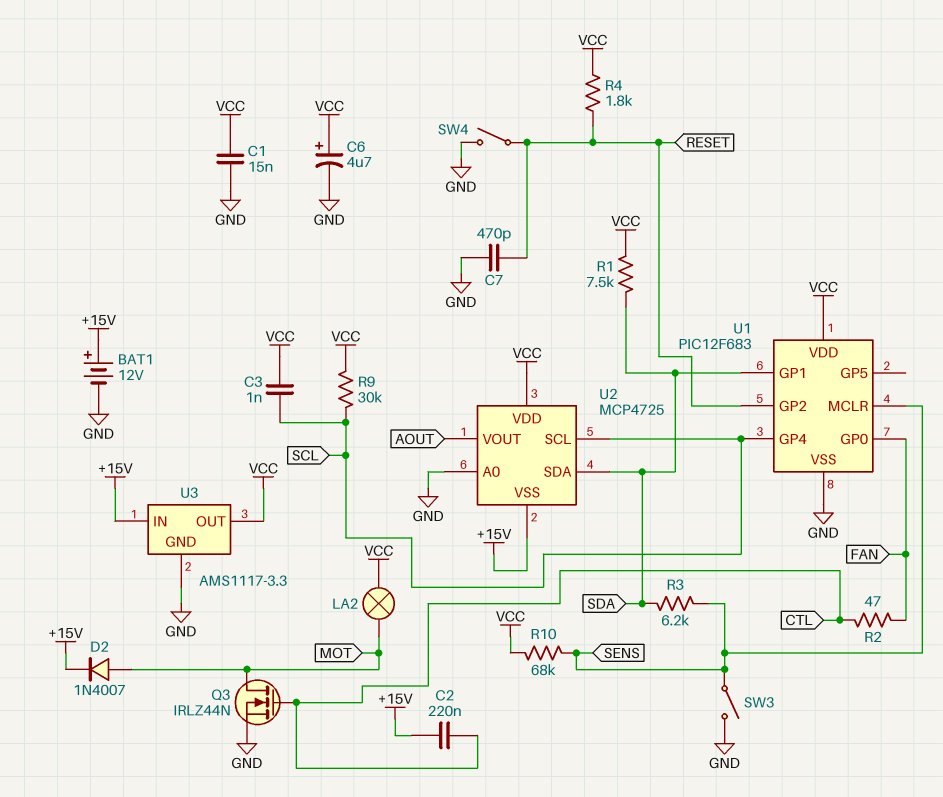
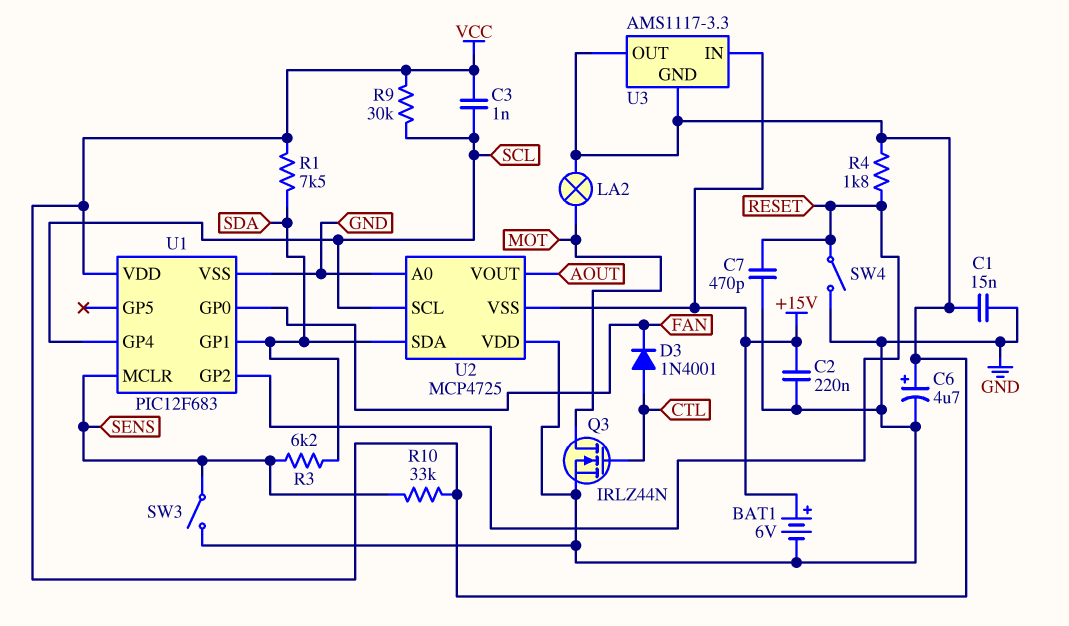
BAT1: 12V (plus +15V, minus GND) -> 6V (plus +15V, minus GND)
C2: 220nF (+15V, CTL) -> 220nF (+15V, GND)
D2: diode 1N4007 (A MOT, K +15V) -> none
D3: none -> diode 1N4001 (A CTL, K FAN)
R2: 47 (CTL, FAN) -> none
R10: 68k (SENS, VCC) -> 33k (SENS, VCC)
U2 pin VDD: VCC -> GND
U3 pin GND: GND -> VCC

